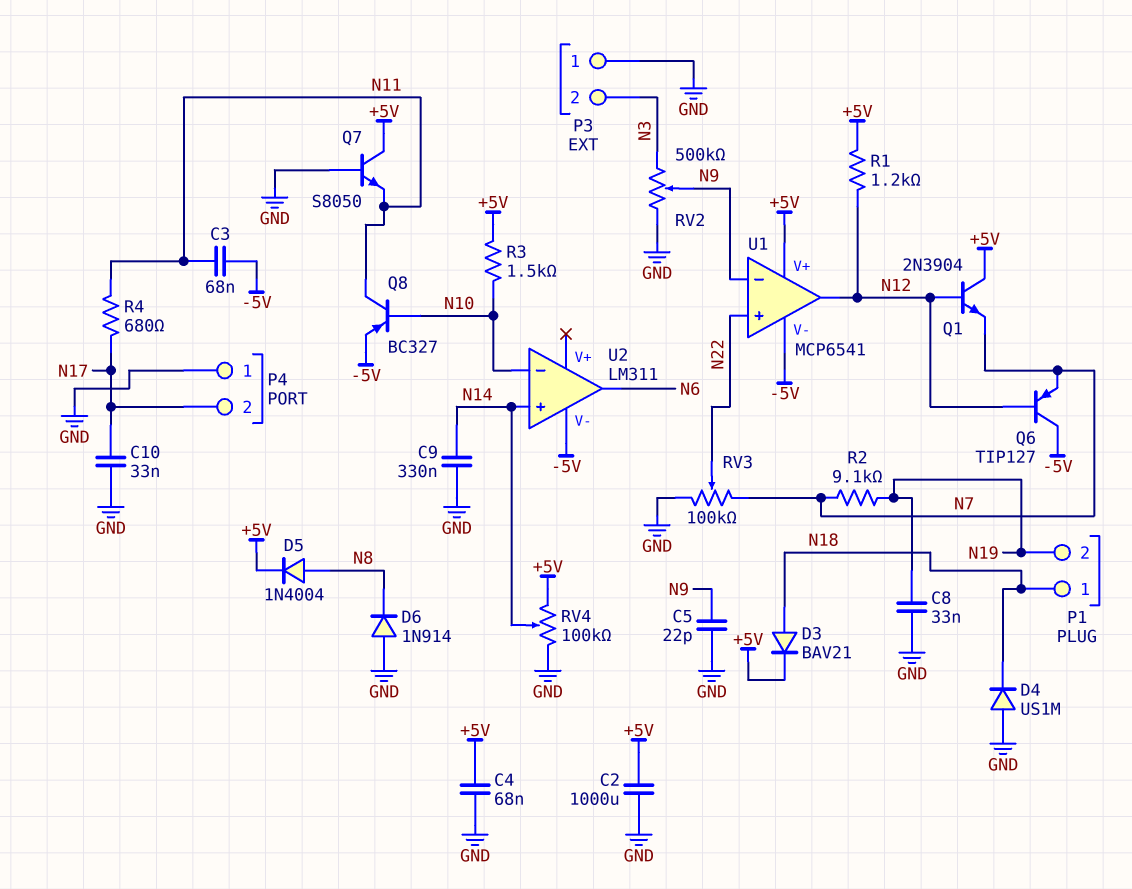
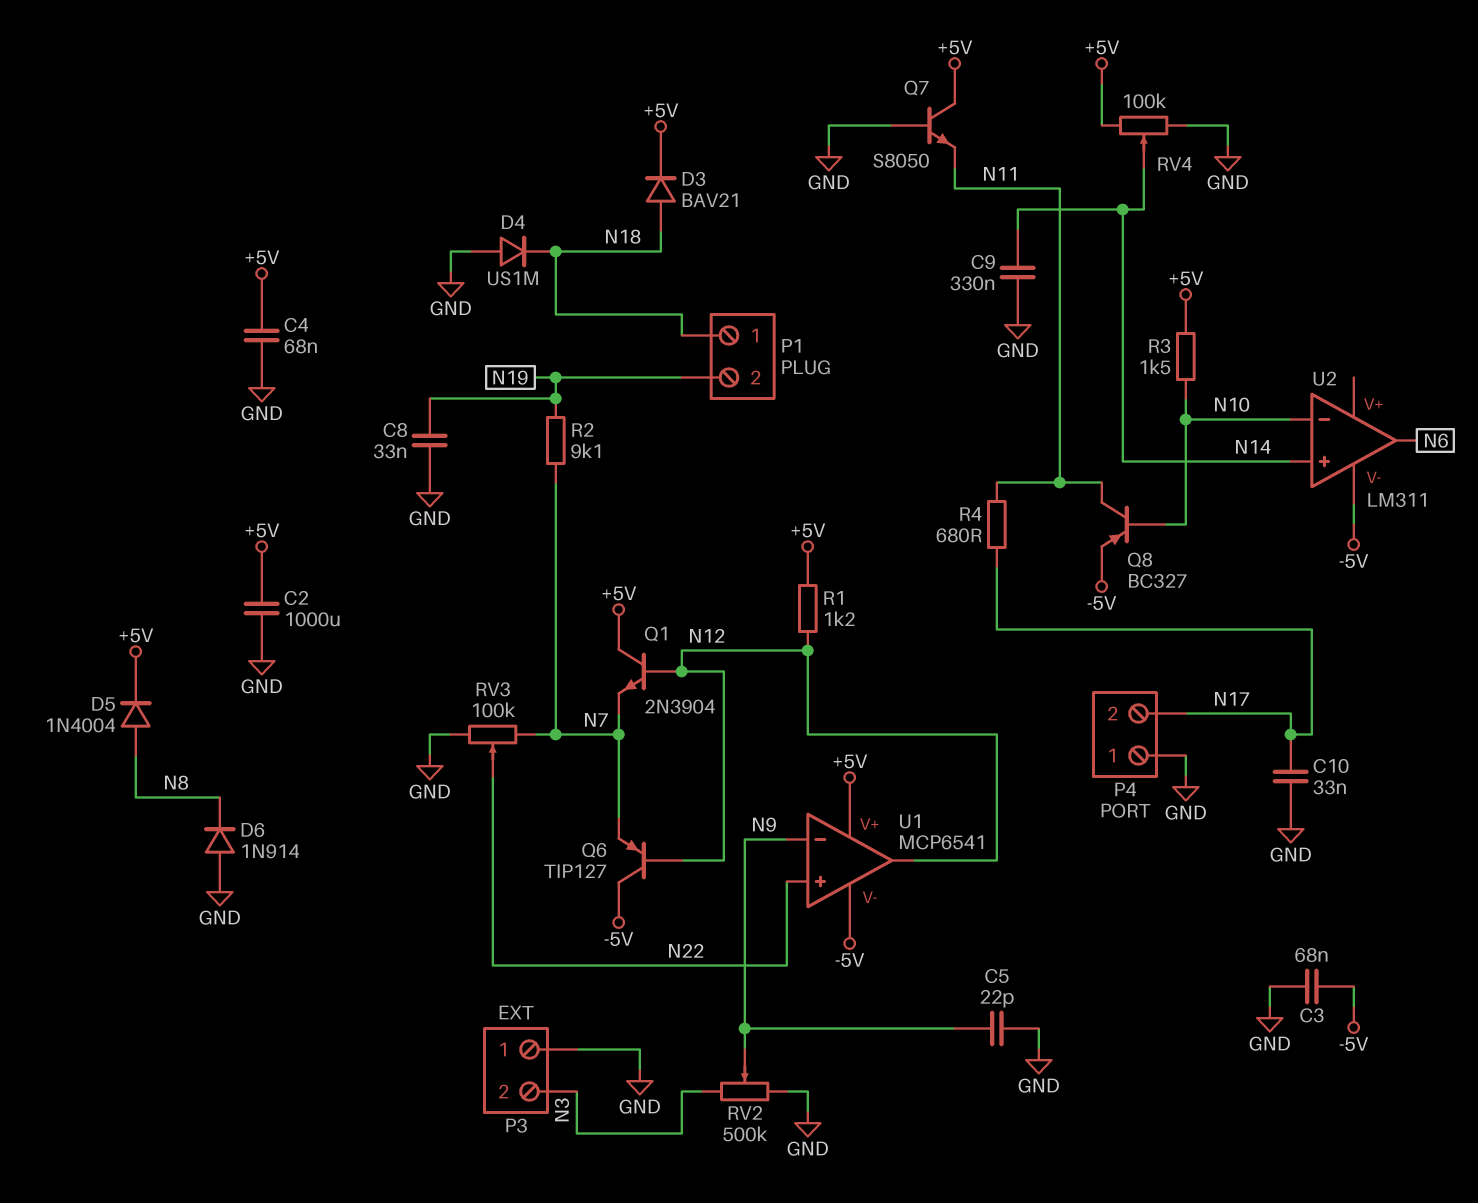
C3: 68nF (-5V, N11) -> 68nF (-5V, GND)

